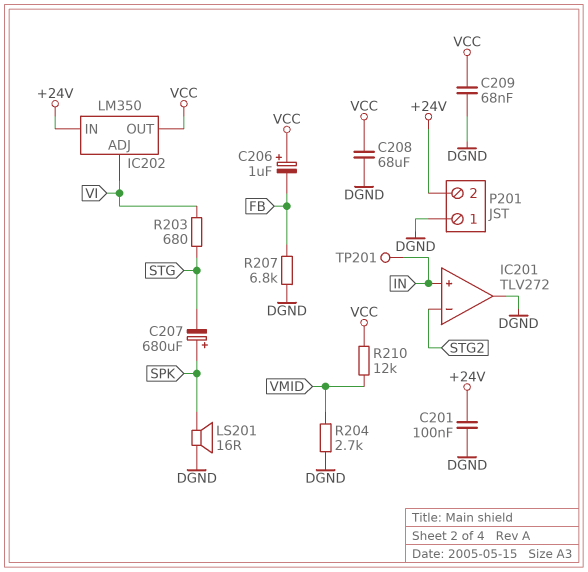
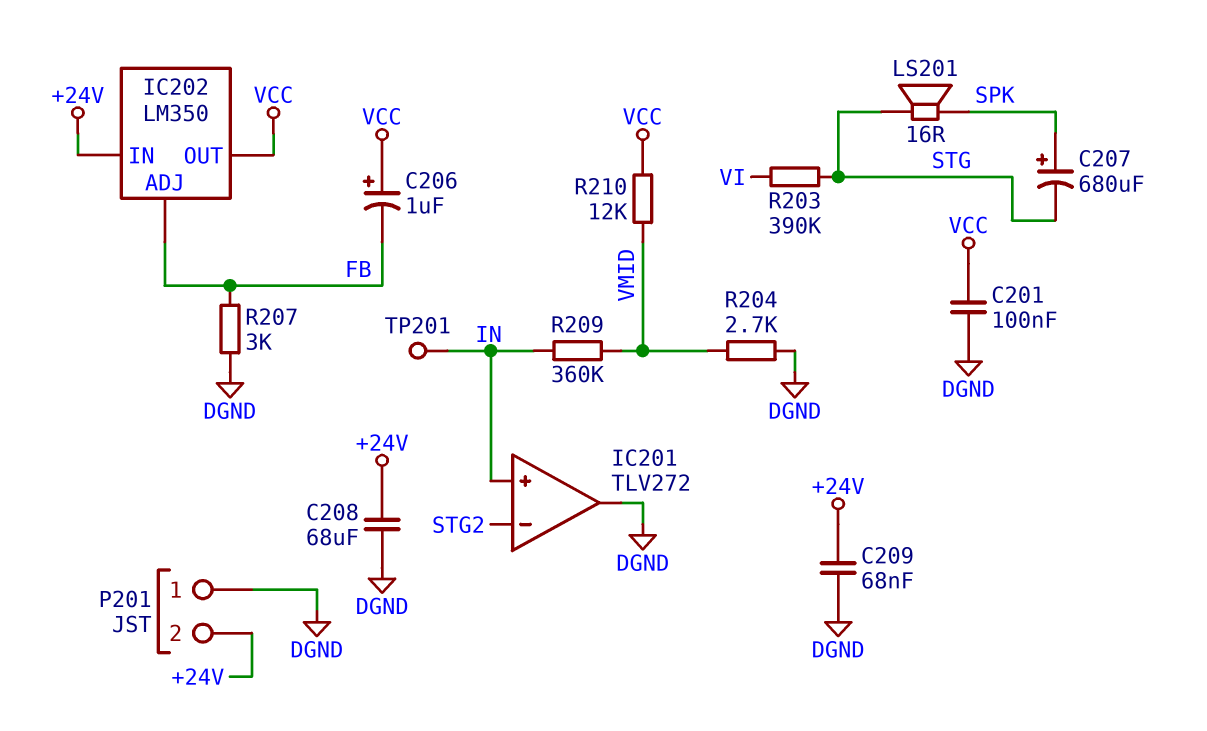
C201: 100nF (+24V, DGND) -> 100nF (DGND, VCC)
C208: 68uF (DGND, VCC) -> 68uF (+24V, DGND)
C209: 68nF (DGND, VCC) -> 68nF (+24V, DGND)
IC202 pin ADJ: VI -> FB
LS201: speaker 16R (DGND, SPK) -> speaker 16R (SPK, STG)
R203: 680 (STG, VI) -> 390k (STG, VI)
R207: 6.8k (DGND, FB) -> 3k (DGND, FB)
R209: none -> 360k (IN, VMID)

